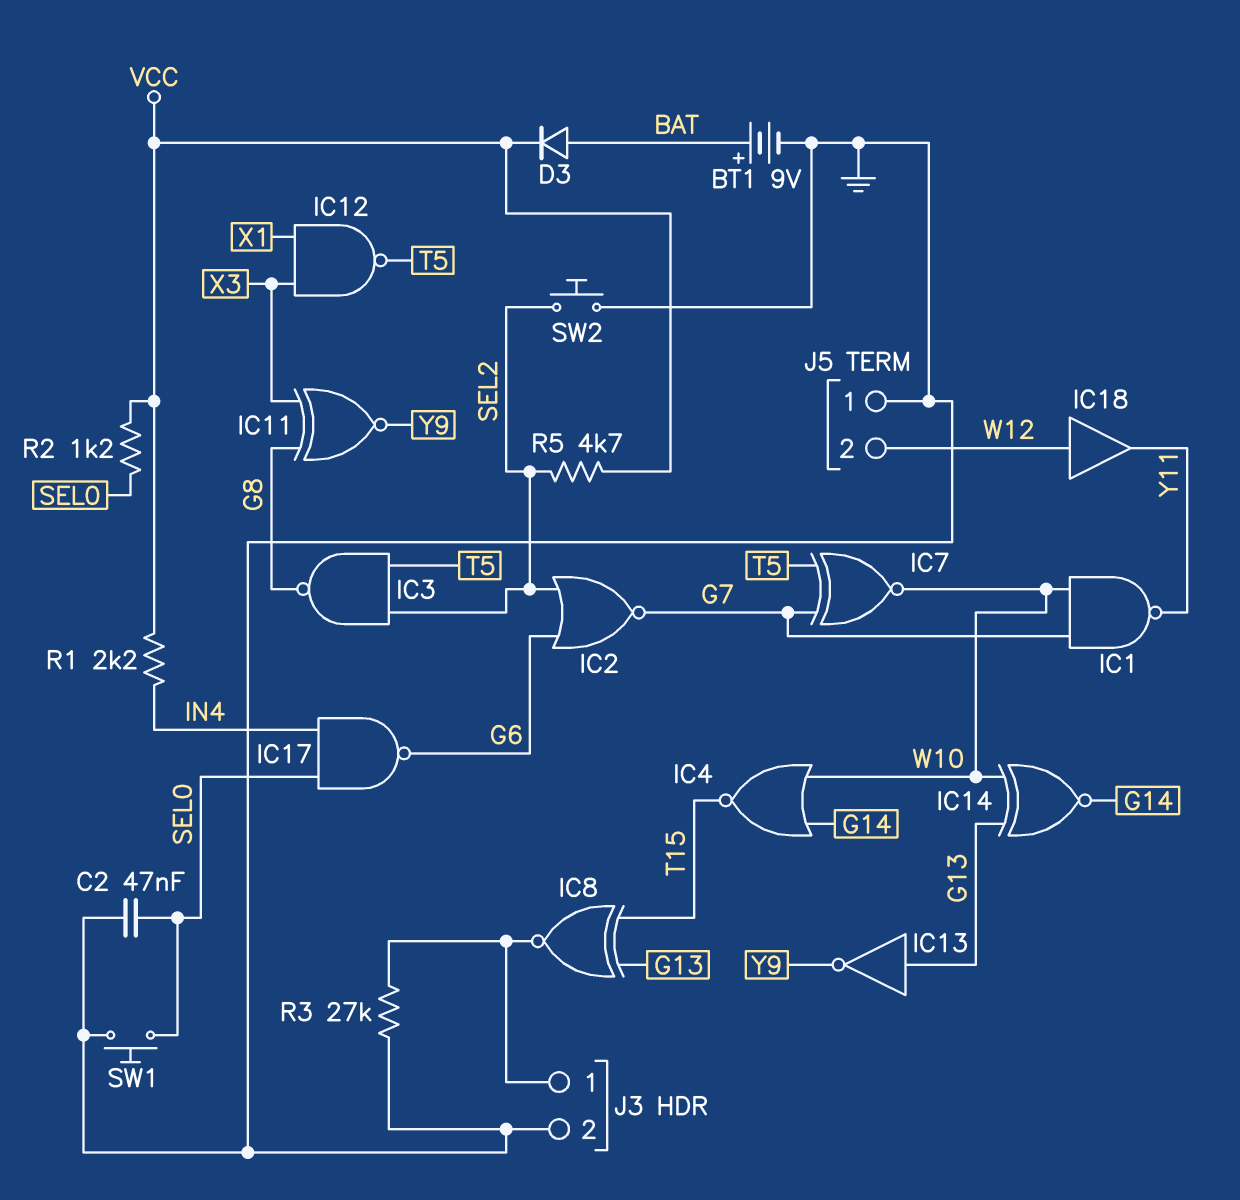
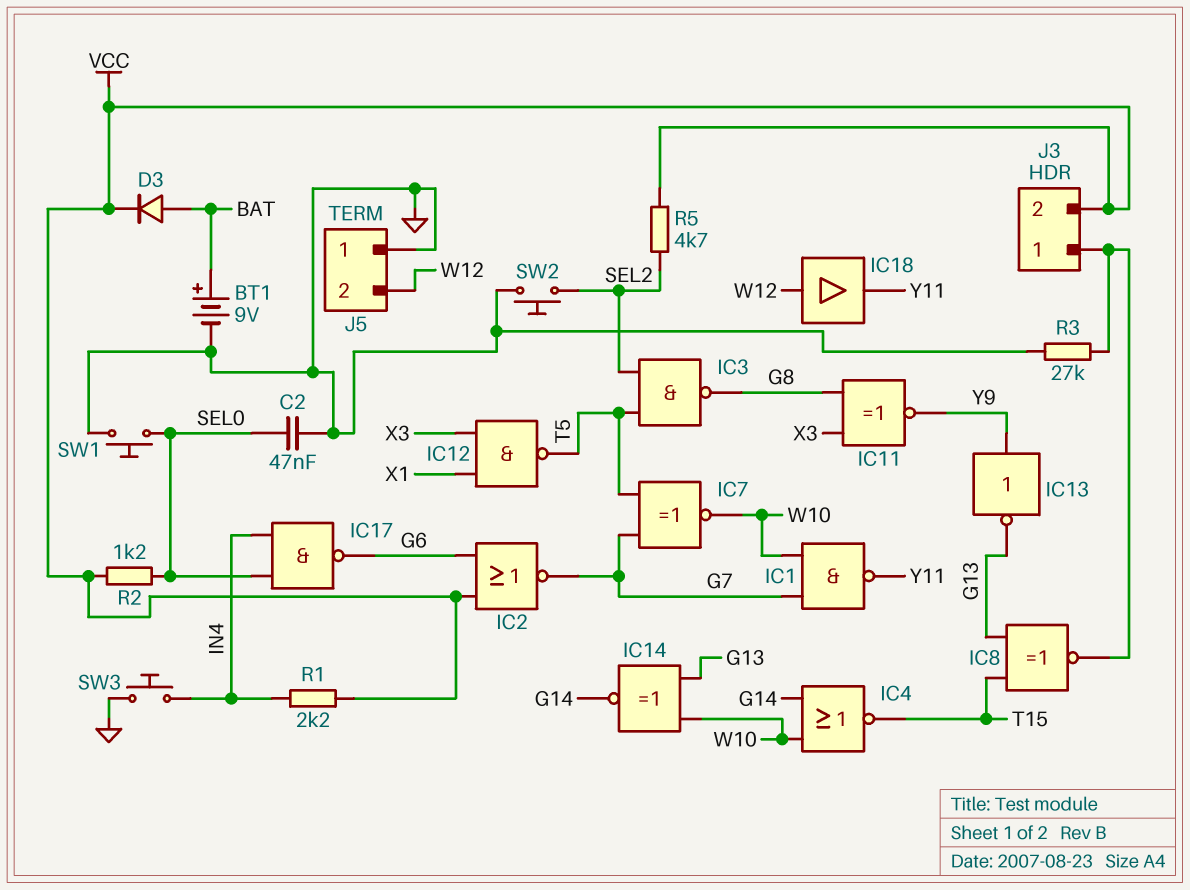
IC2: NOR (in G6, in SEL2, out G7) -> NOR (in G6, in VCC, out G7)
IC13: NOT (in G13, out Y9) -> NOT (in Y9, out G13)
J3 pin 2: GND -> VCC
SW3: none -> button (GND, IN4)

